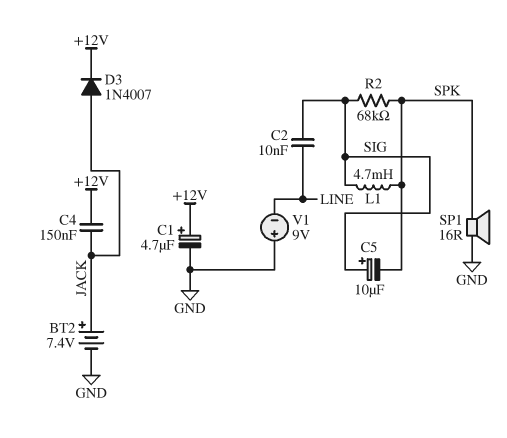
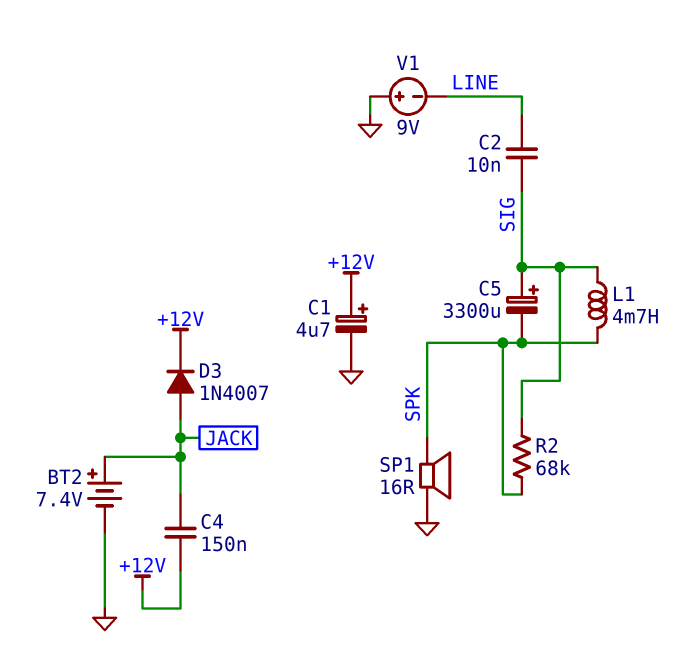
C5: 10uF (plus SIG, minus SPK) -> 3300uF (plus SIG, minus SPK)

